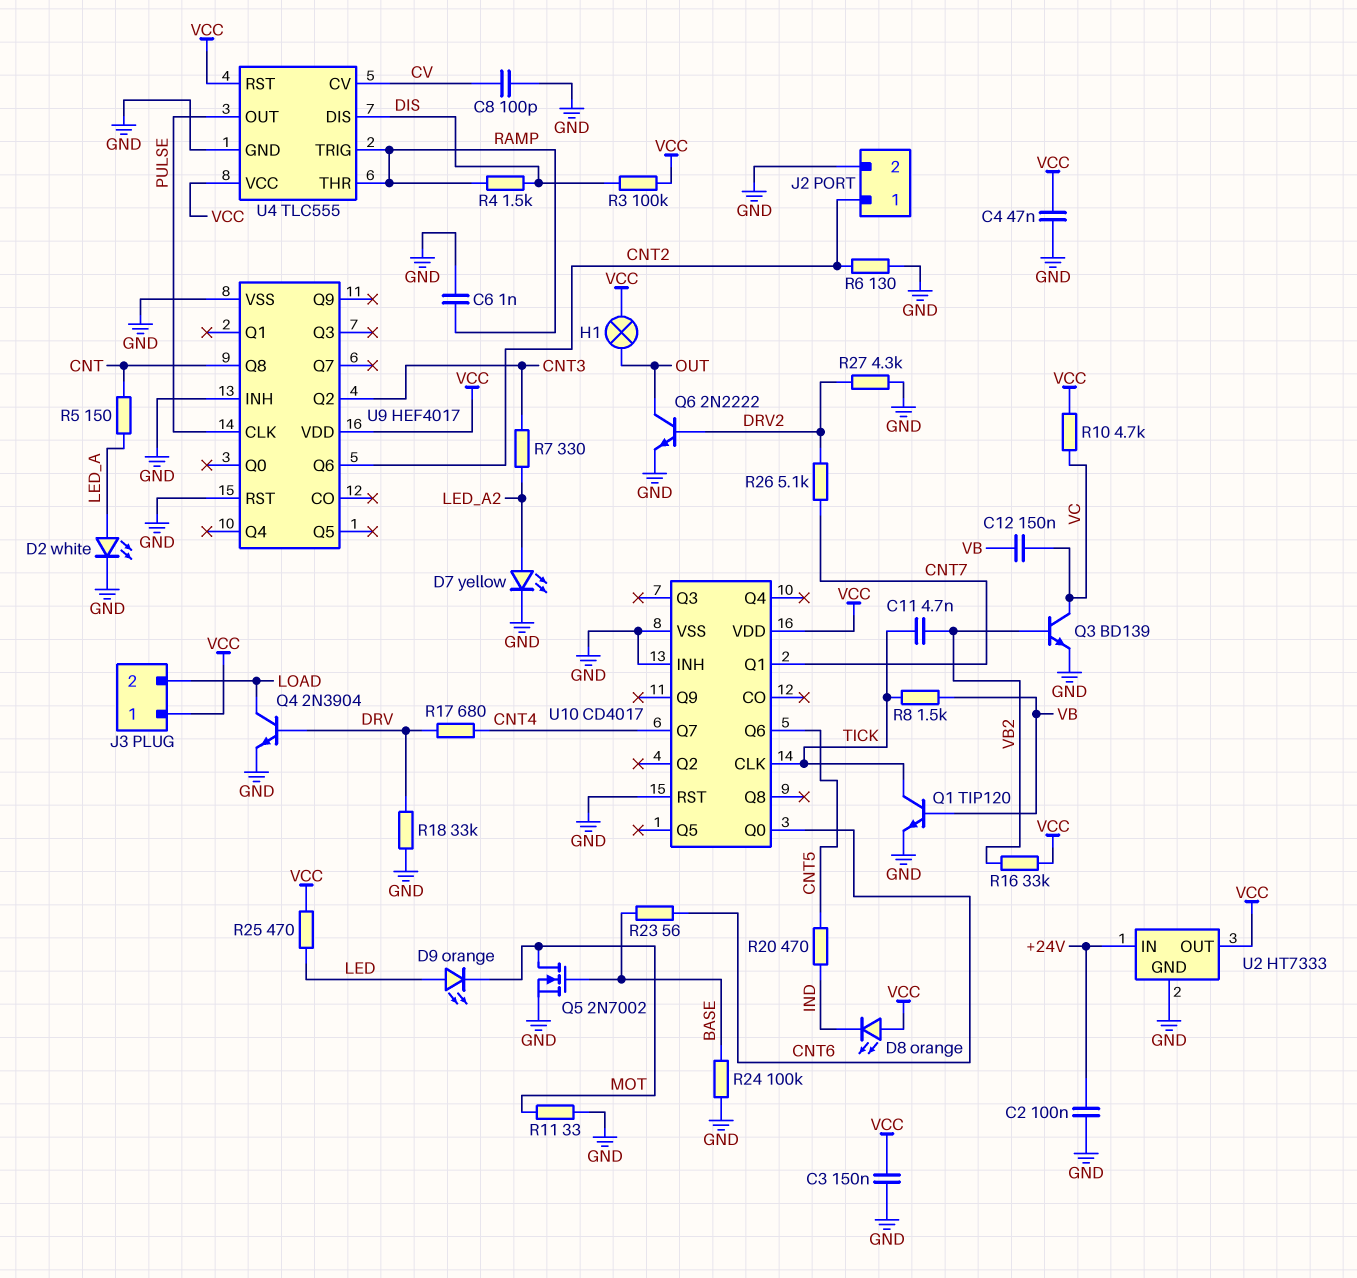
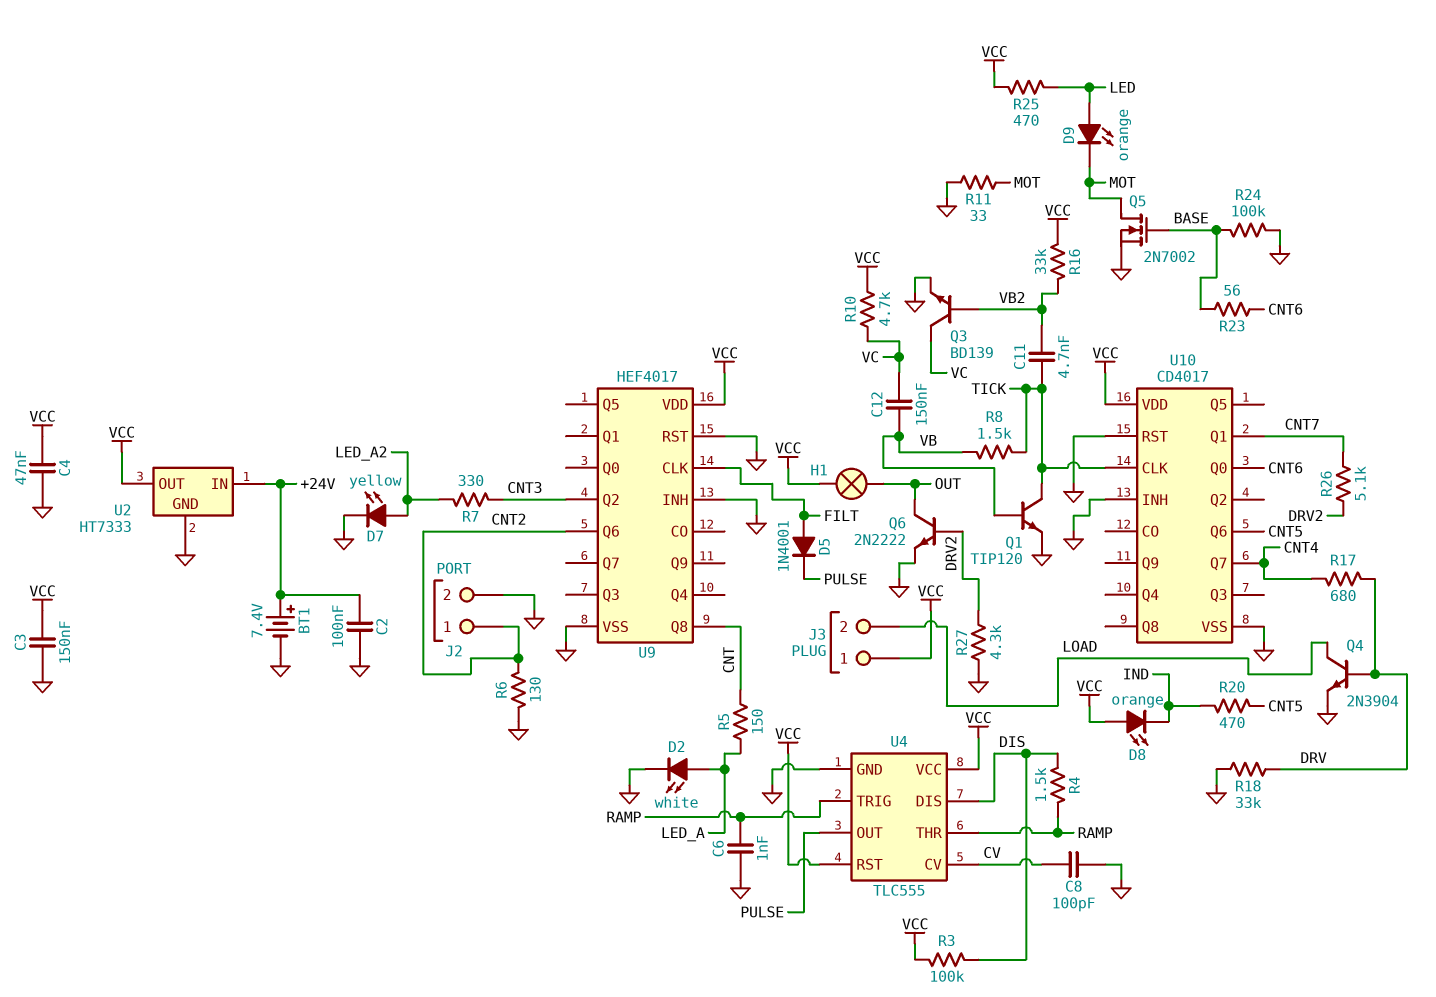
BT1: none -> 7.4V (plus +24V, minus GND)
D5: none -> diode 1N4001 (A FILT, K PULSE)
U9 pin CLK: PULSE -> FILT

